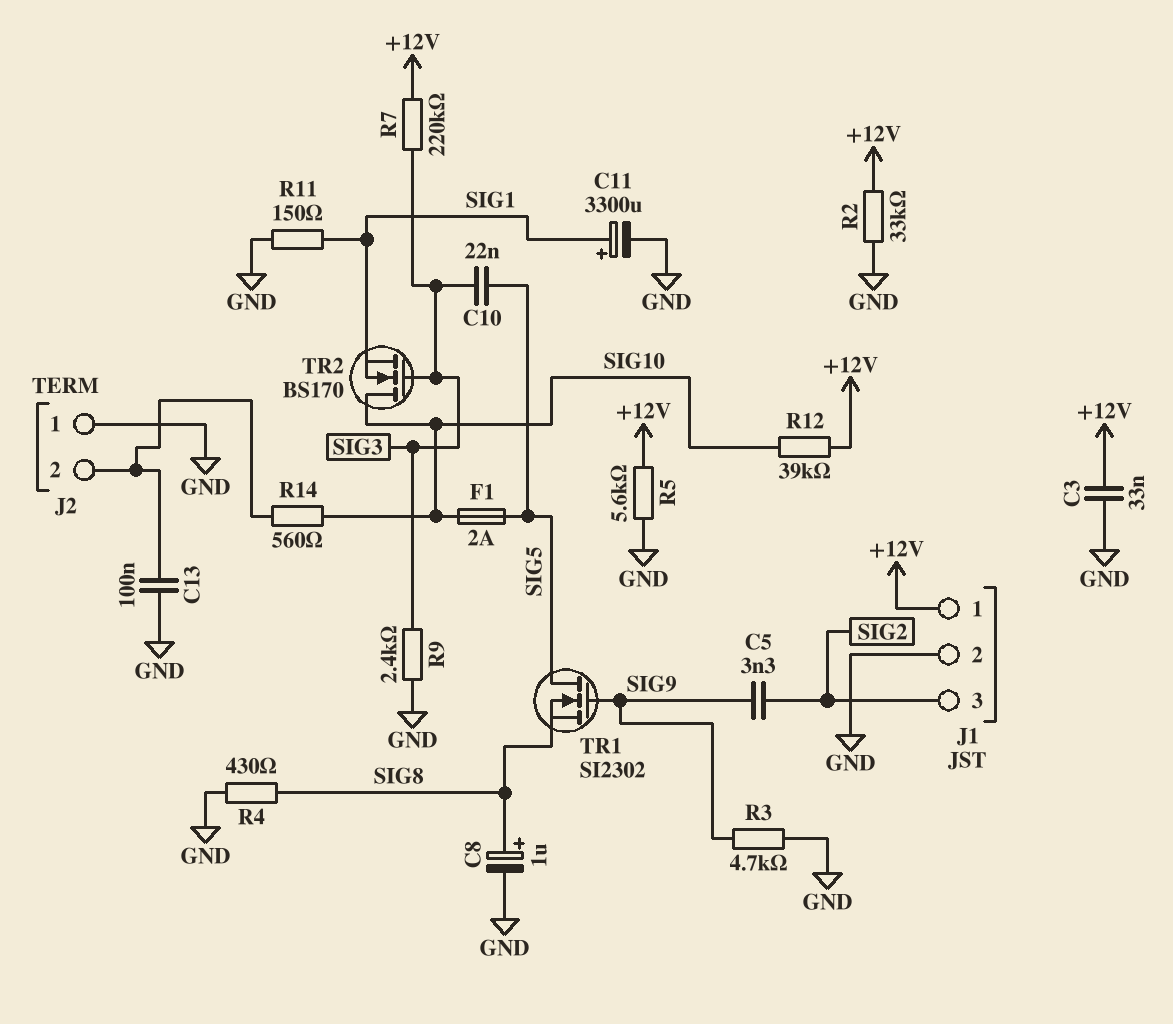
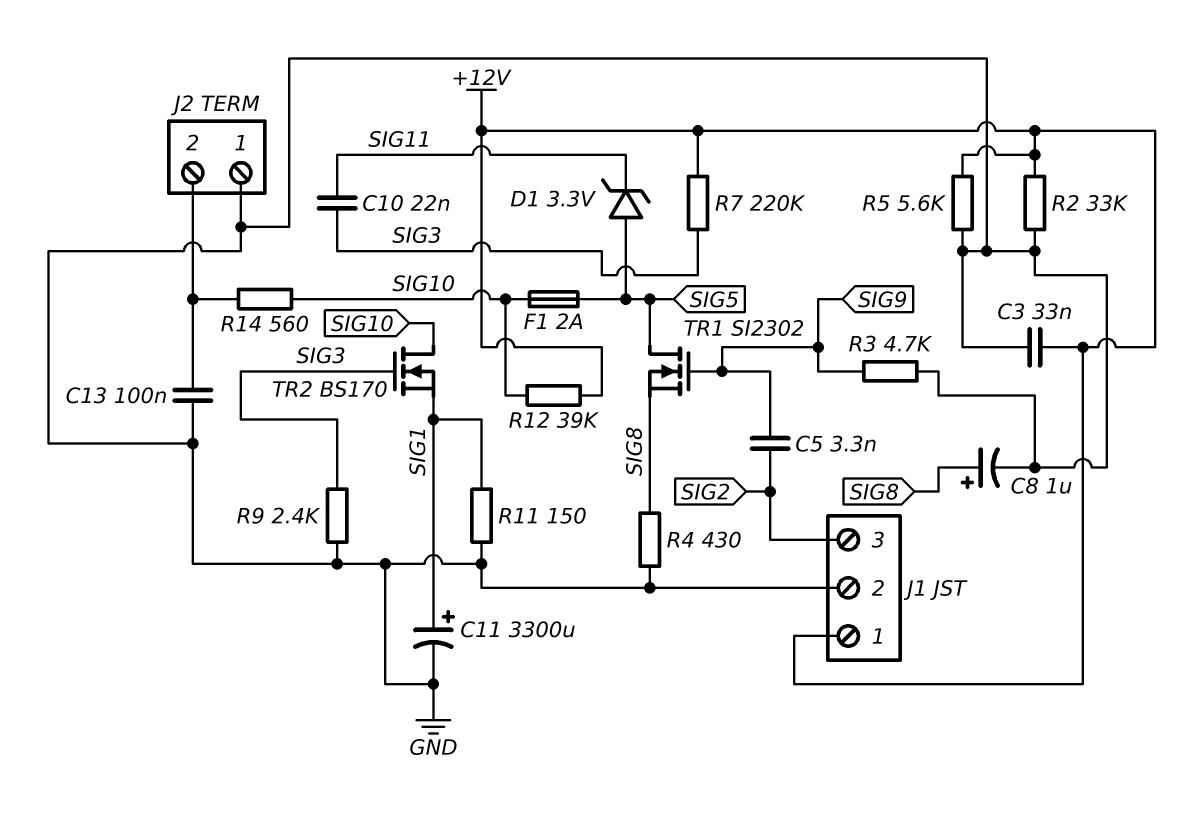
C10: 22nF (SIG3, SIG5) -> 22nF (SIG3, SIG11)
D1: none -> zener 3.3V (A SIG5, K SIG11)

